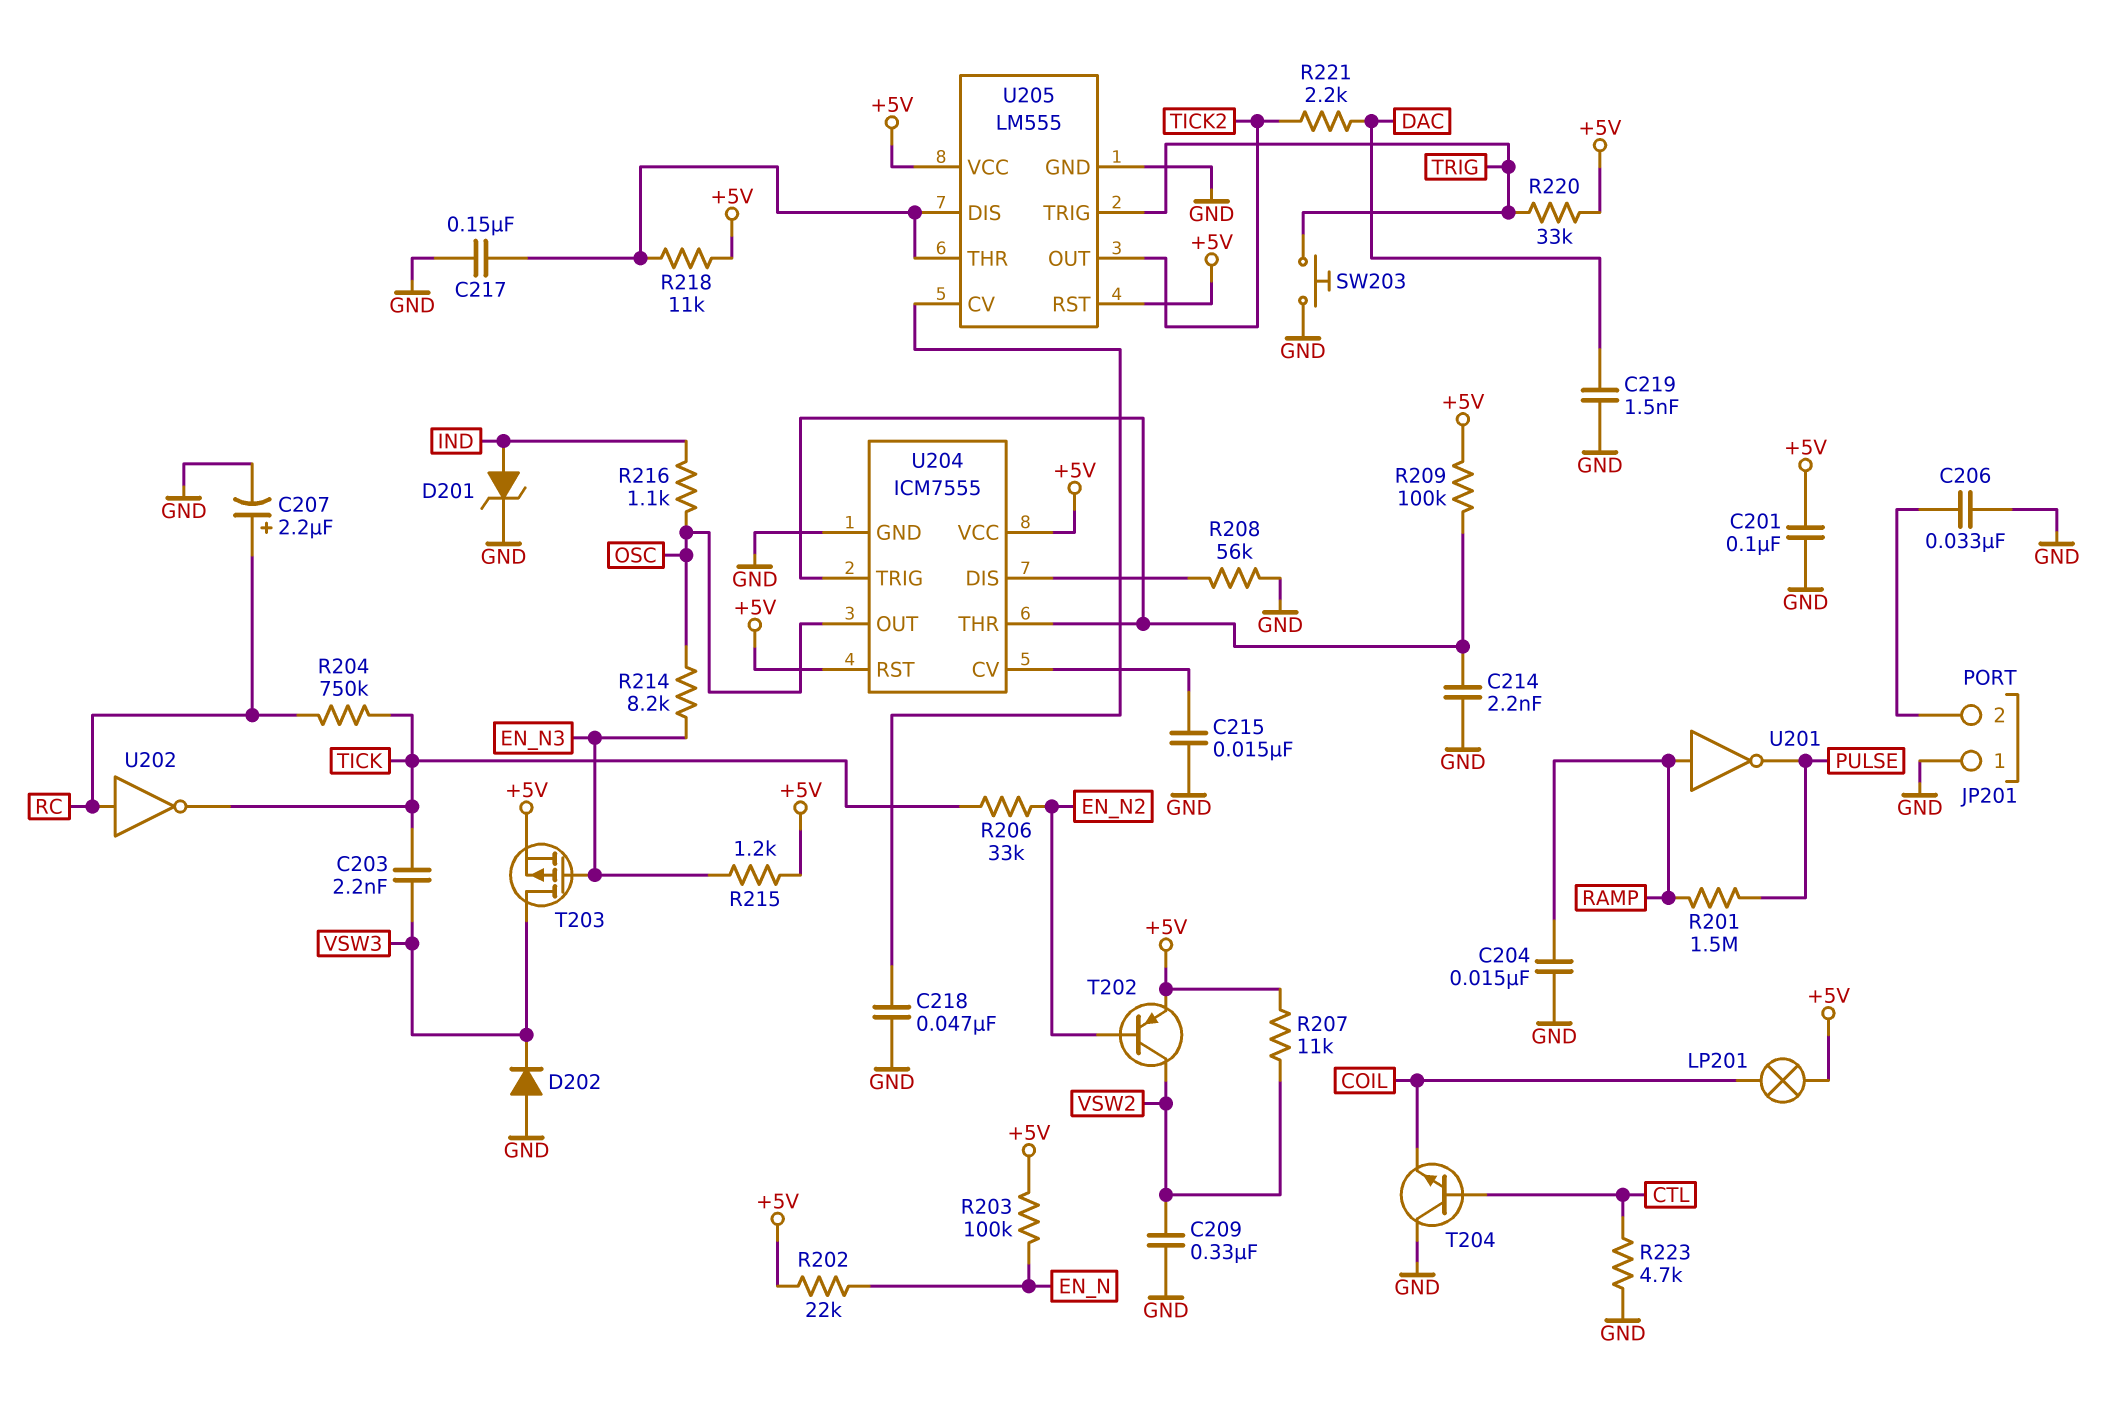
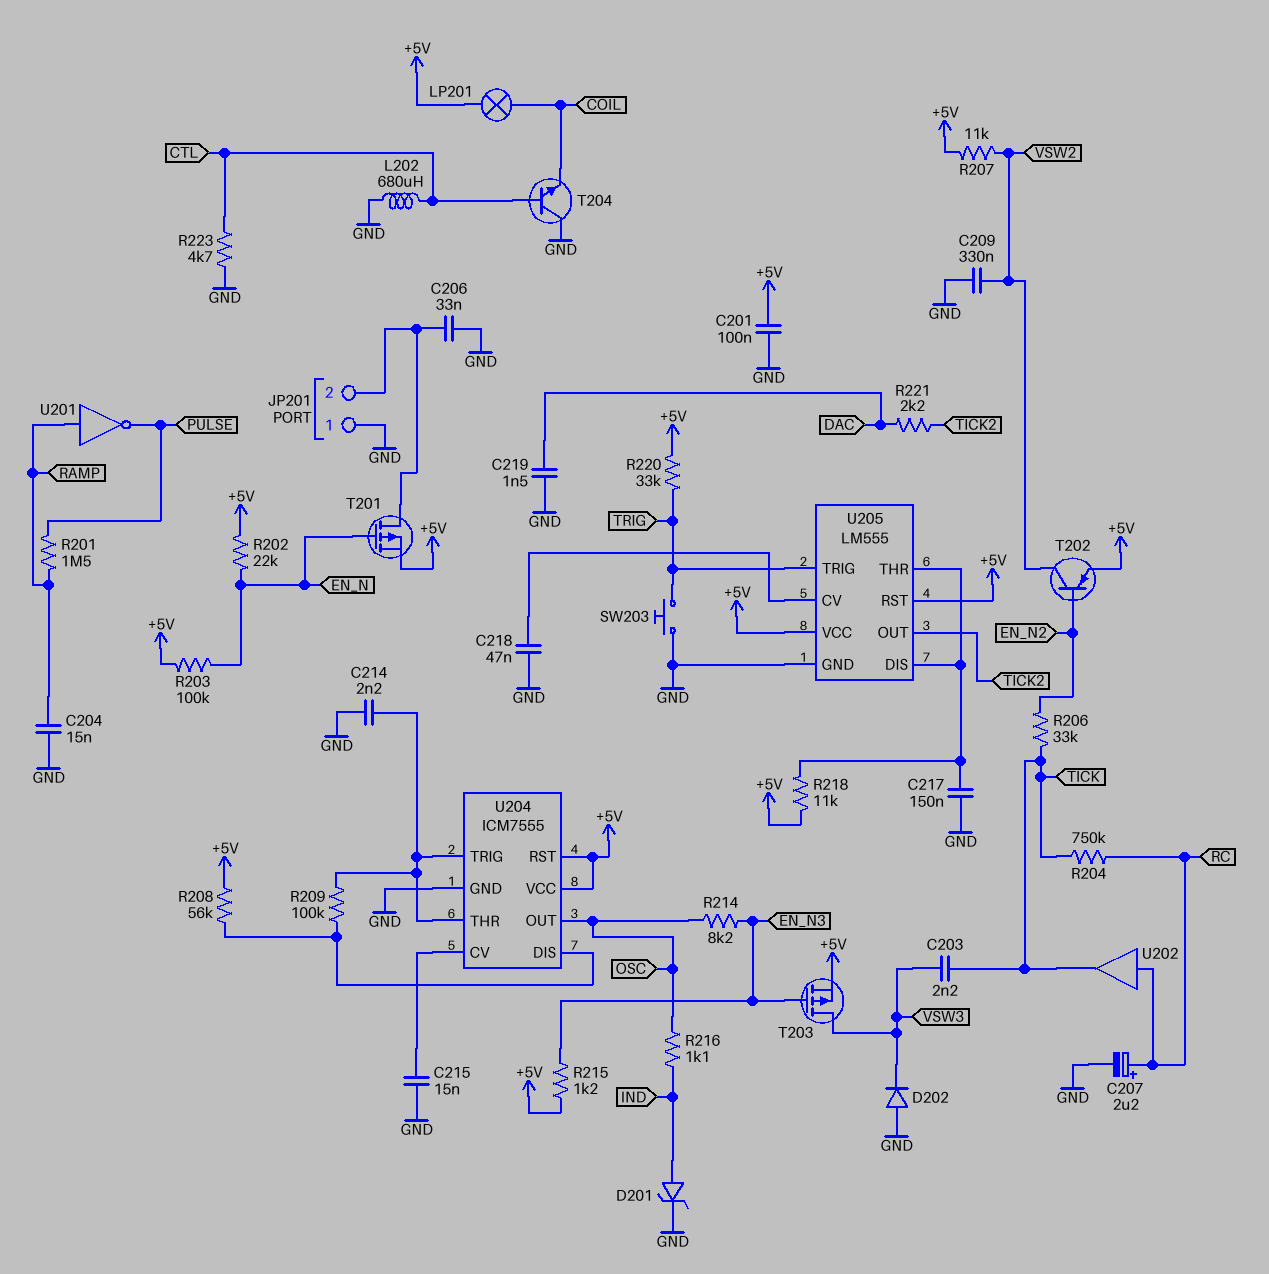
L202: none -> 680uH (CTL, GND)
R208: 56k (GND, U204/DIS) -> 56k (+5V, U204/DIS)
R209: 100k (+5V, U204/THR) -> 100k (U204/DIS, U204/THR)
T201: none -> PMOS (G EN_N, D JP201/2, S +5V)
U202: NOT (in RC, out TICK) -> buffer (in RC, out TICK)

